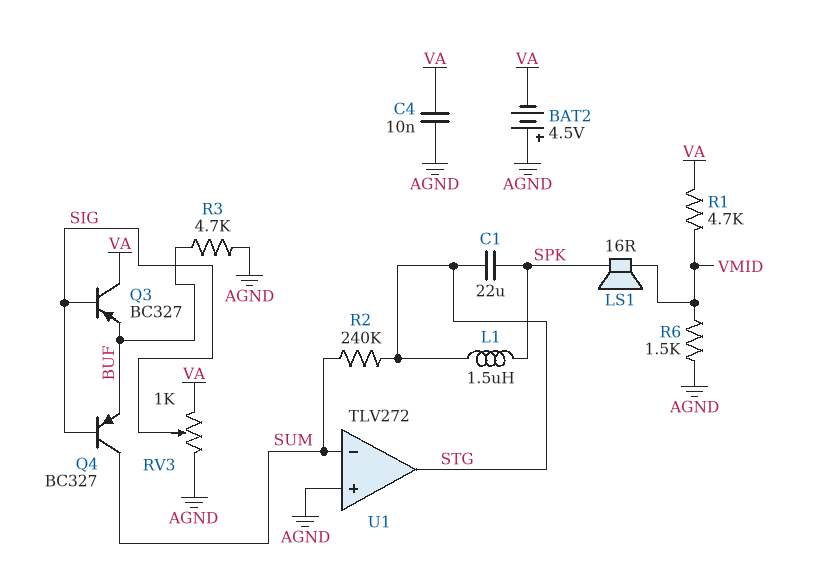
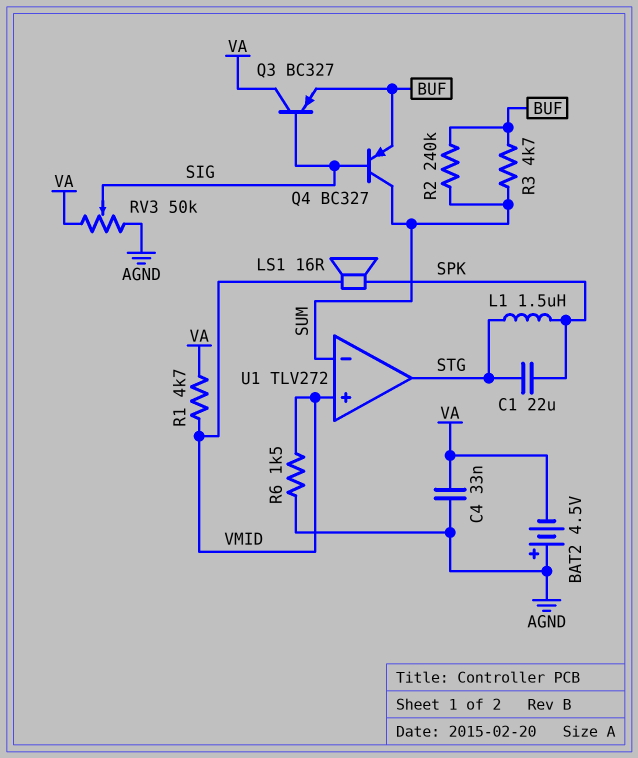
C4: 10nF (AGND, VA) -> 33nF (AGND, VA)
R2: 240k (STG, SUM) -> 240k (BUF, SUM)
R3: 4.7k (AGND, BUF) -> 4.7k (BUF, SUM)
RV3: 1k (AGND, VA, wiper SIG) -> 50k (AGND, VA, wiper SIG)
U1 pin in+: AGND -> VMID

